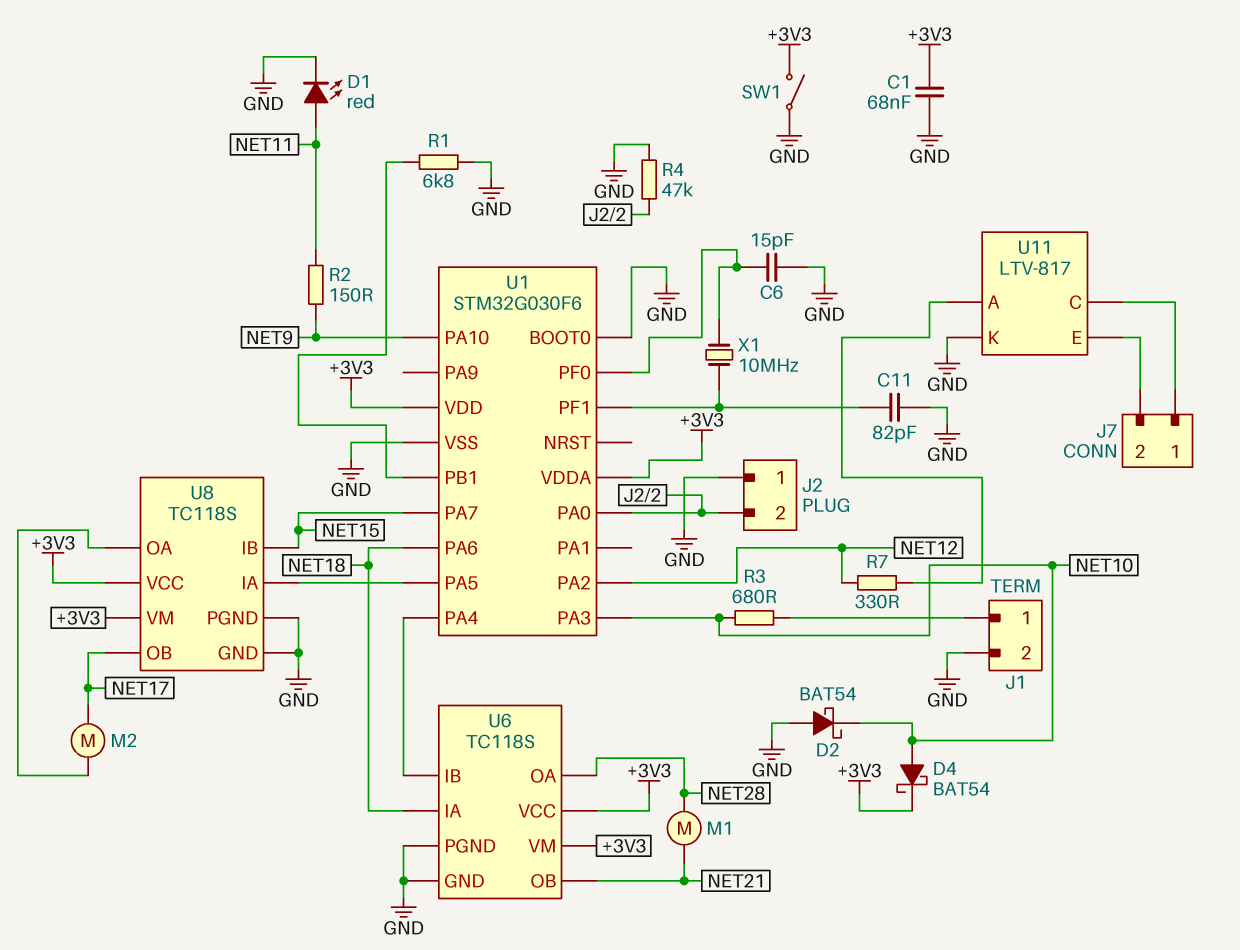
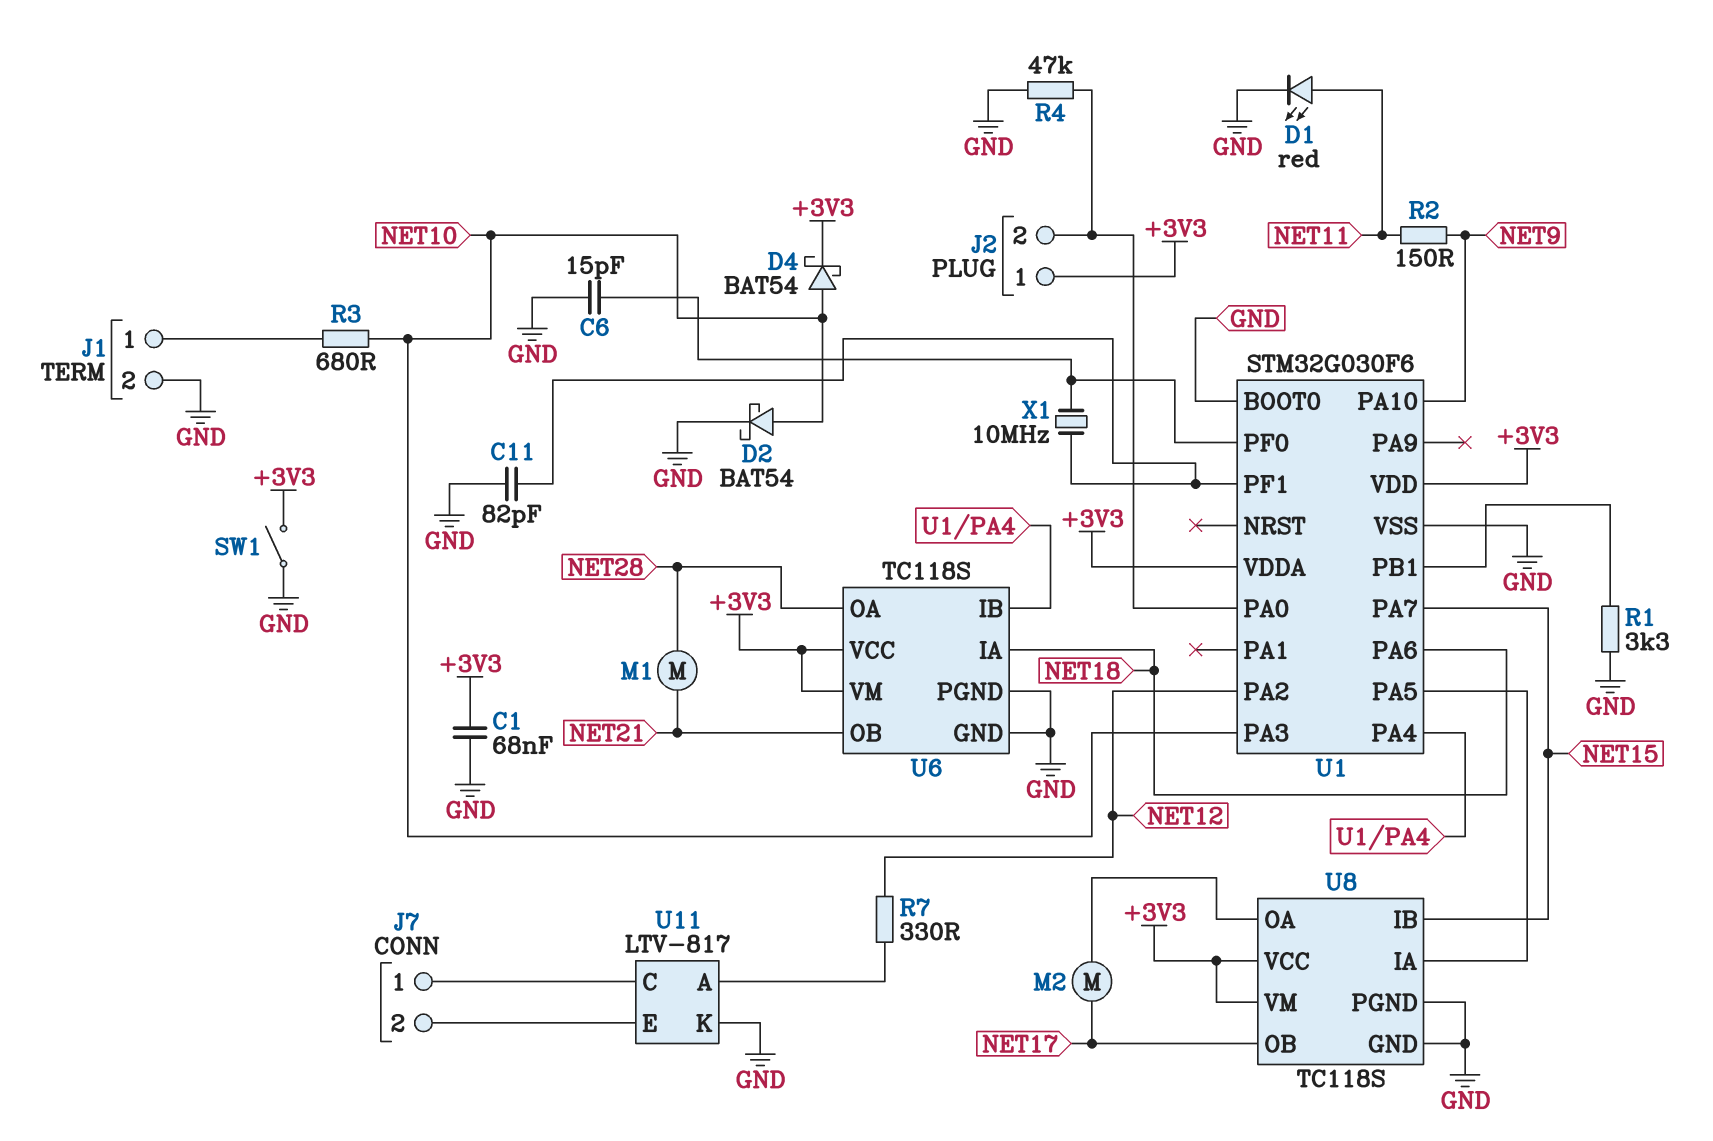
D2: schottky BAT54 (A GND, K NET10) -> schottky BAT54 (A NET10, K GND)
J2 pin 1: GND -> +3V3
R1: 6.8k (GND, U1/PB1) -> 3.3k (GND, U1/PB1)

